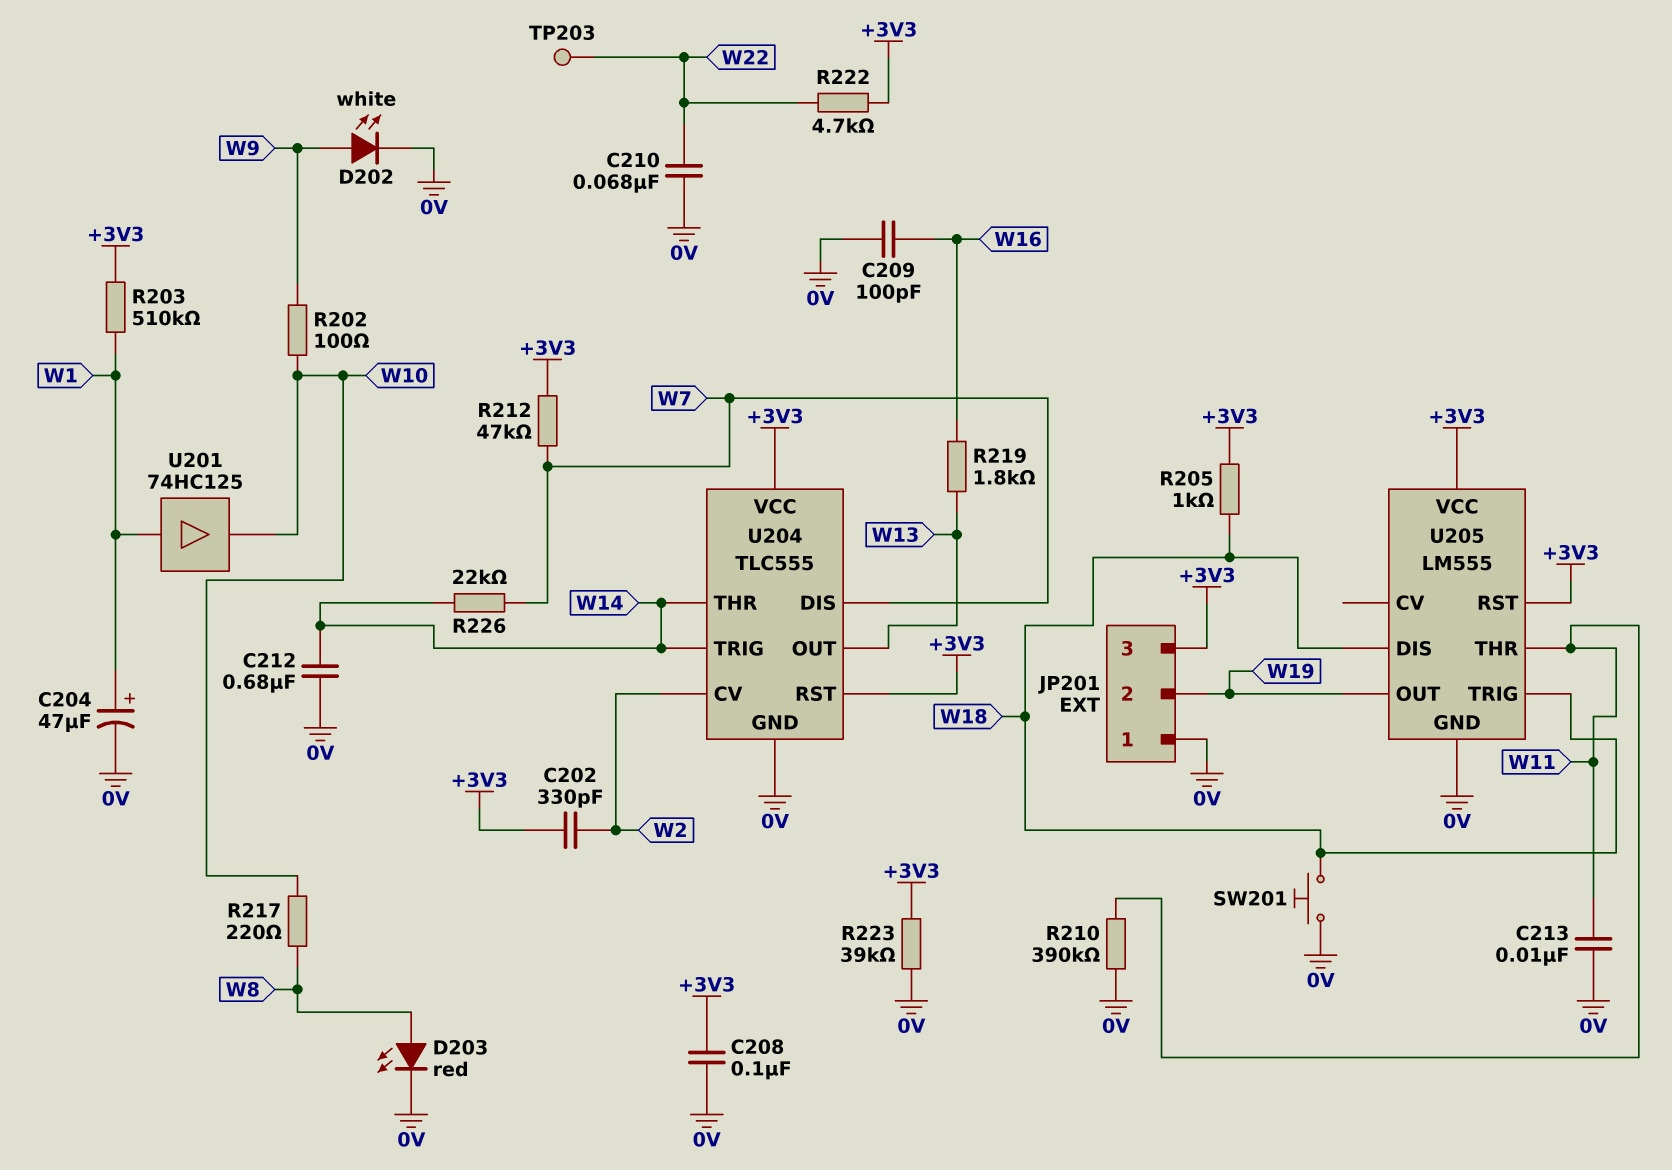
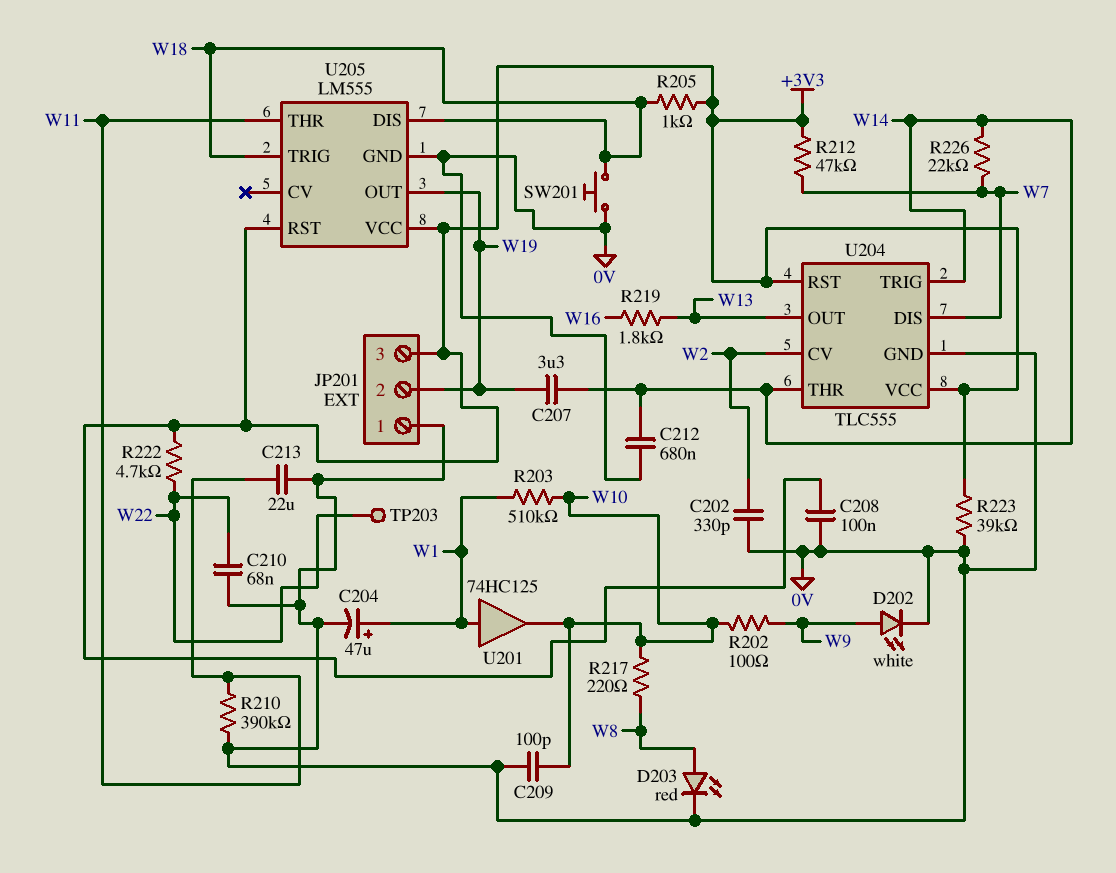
C202: 330pF (+3V3, W2) -> 330pF (0V, W2)
C207: none -> 3.3uF (W14, W19)
C209: 100pF (0V, W16) -> 100pF (0V, W10)
C213: 10nF (0V, W11) -> 22uF (0V, W11)
R203: 510k (+3V3, W1) -> 510k (W1, W10)

